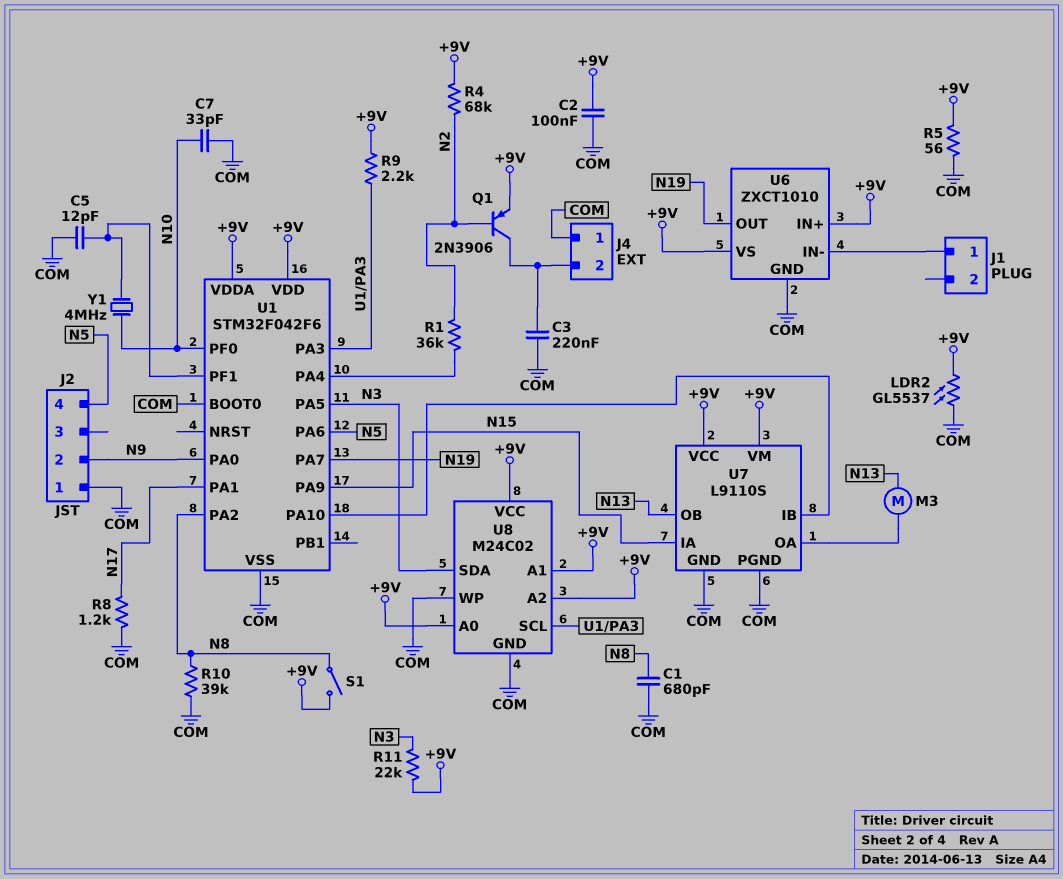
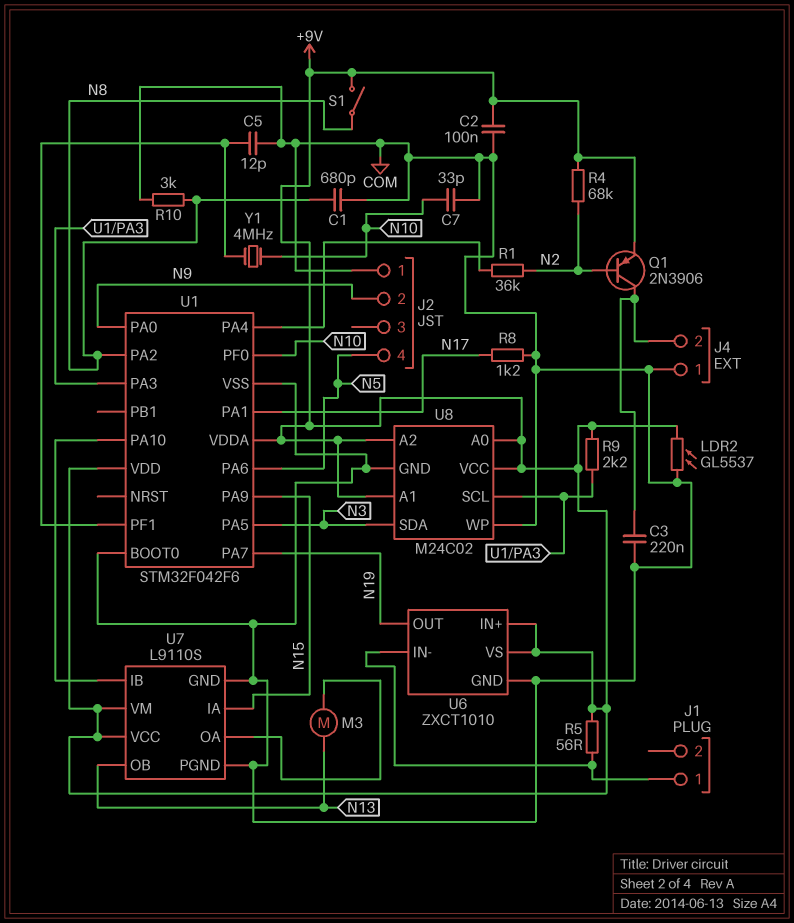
R5: 56 (+9V, COM) -> 56 (+9V, J1/1)
R10: 39k (COM, N8) -> 3k (COM, N8)
R11: 22k (+9V, N3) -> none

